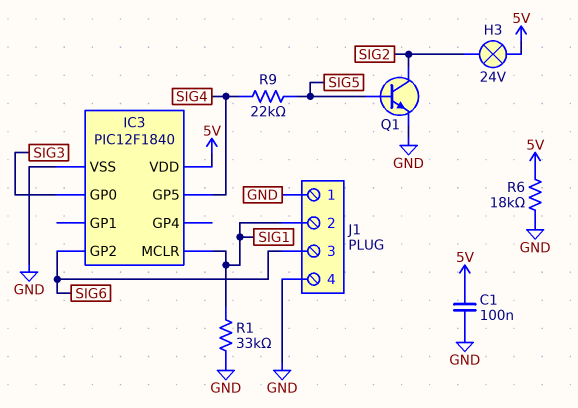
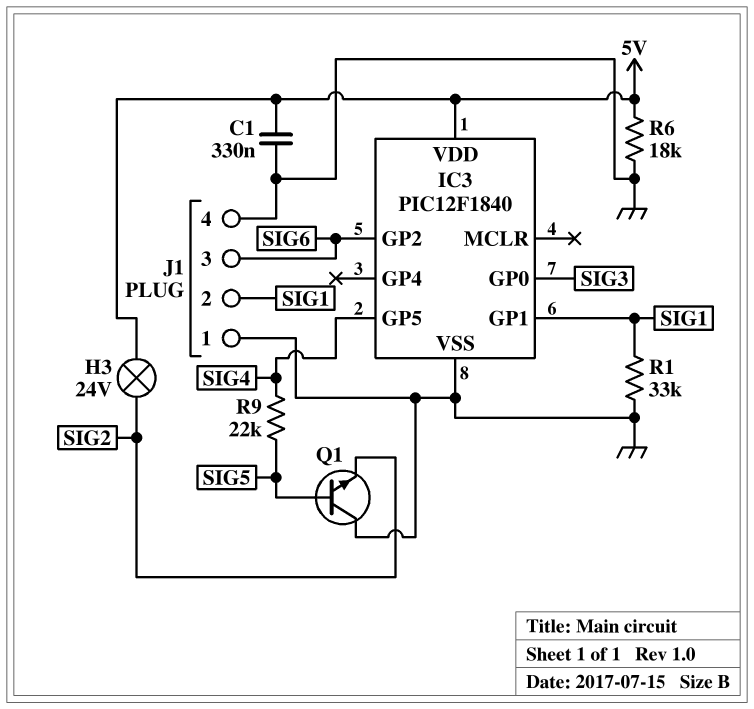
C1: 100nF (5V, GND) -> 330nF (5V, GND)
IC3 pin GP1: none -> SIG1
IC3 pin MCLR: SIG1 -> none
Q1: NPN (B SIG5, C SIG2, E GND) -> NPN (B SIG5, C GND, E SIG2)

